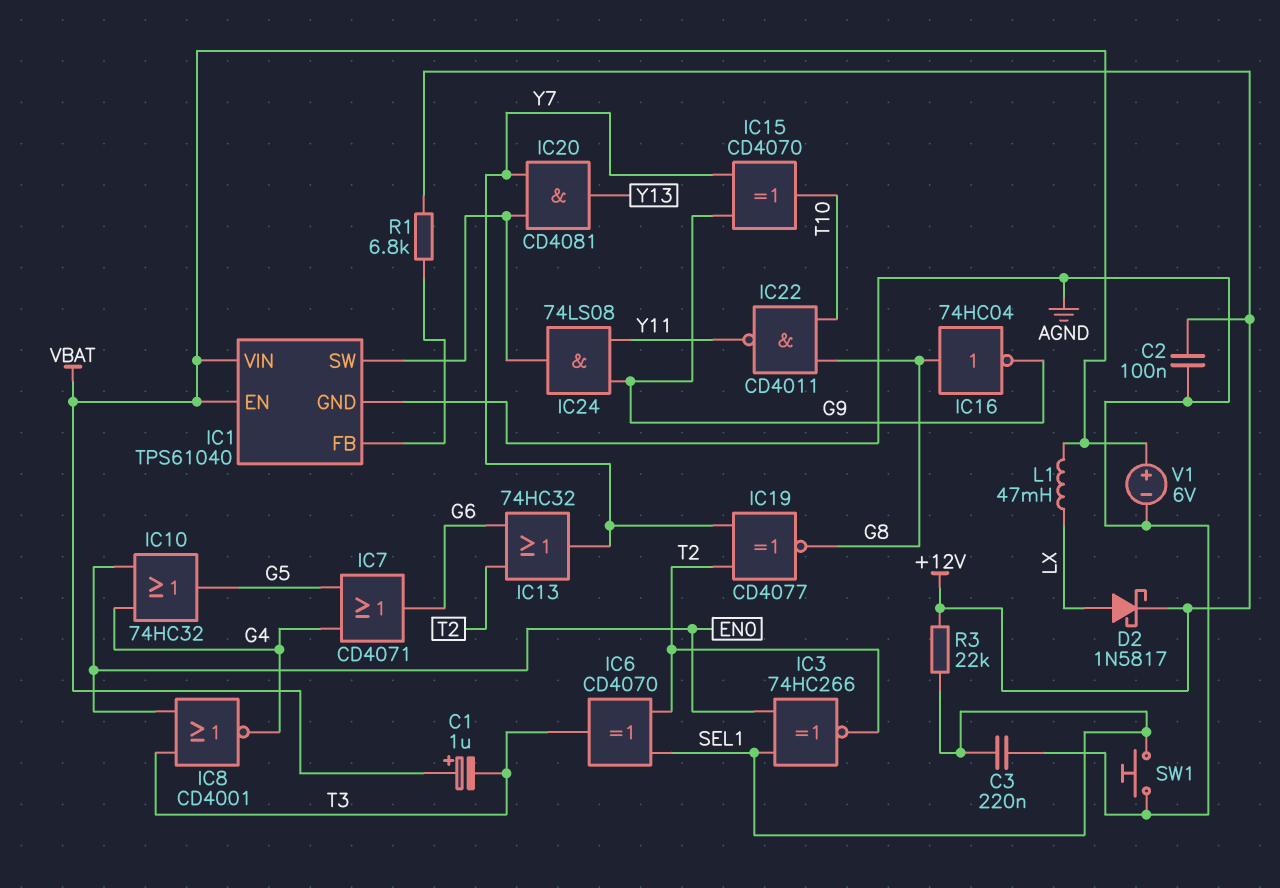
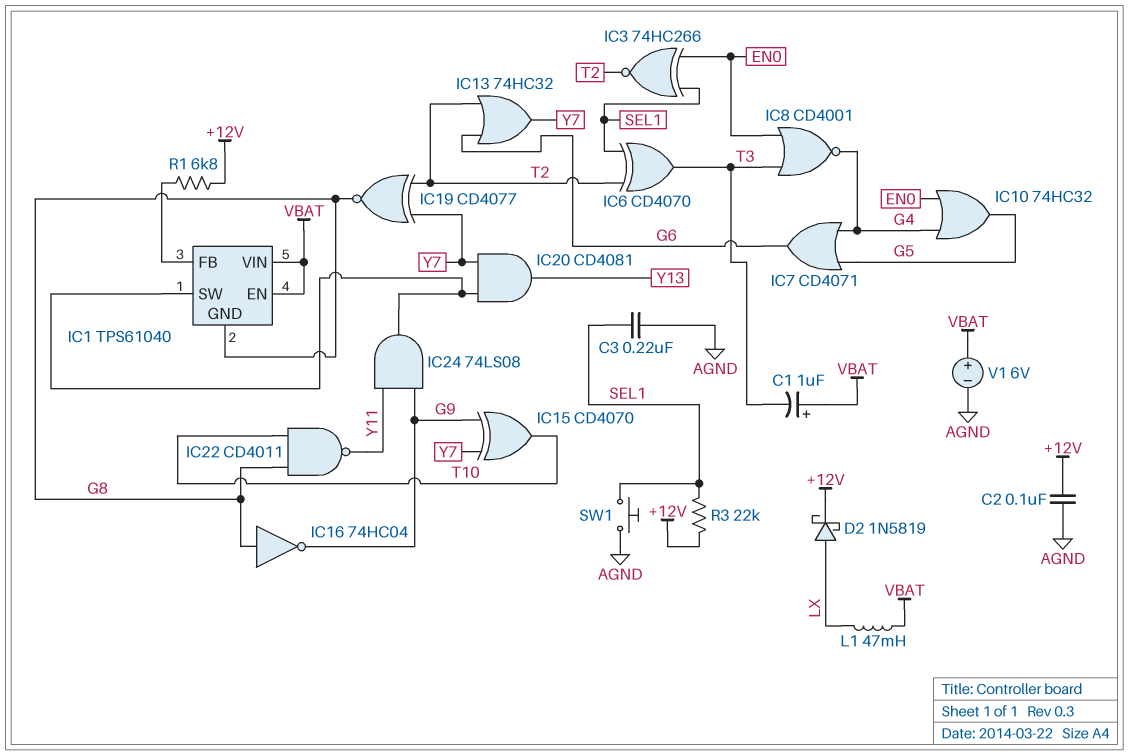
D2: schottky 1N5817 (A LX, K +12V) -> schottky 1N5819 (A LX, K +12V)
IC1 pin GND: AGND -> G8

